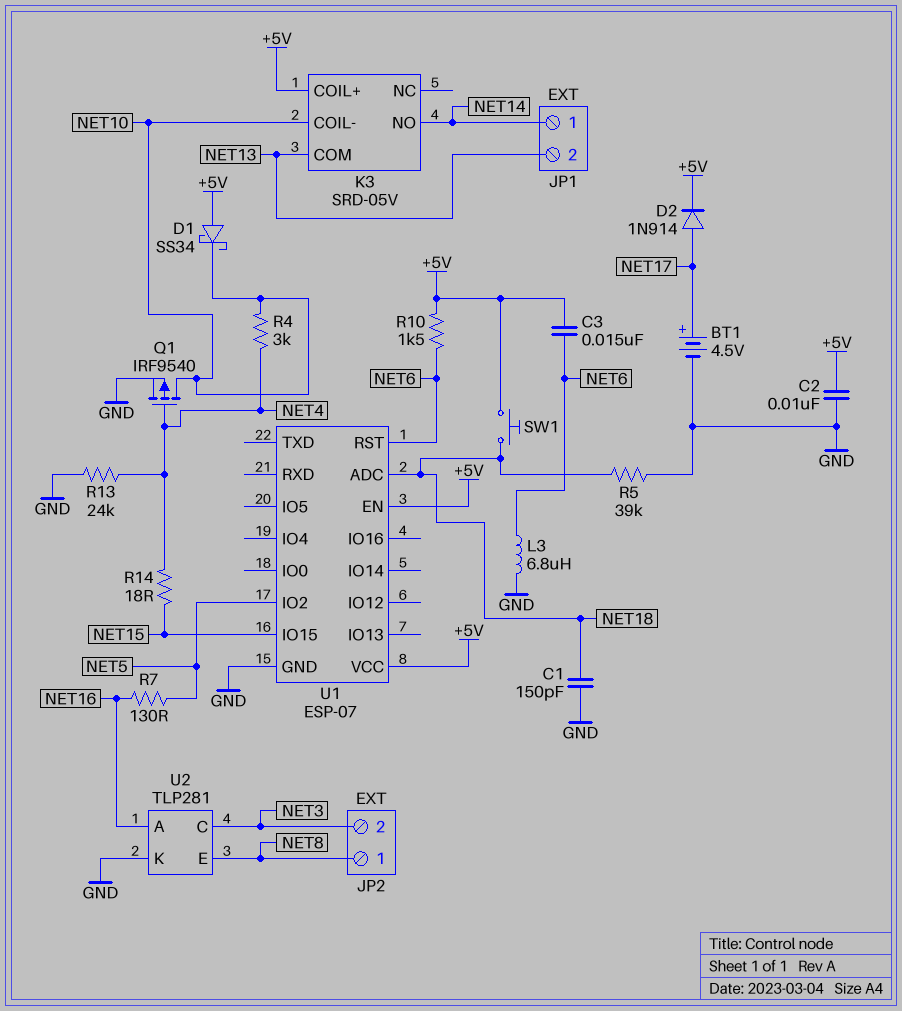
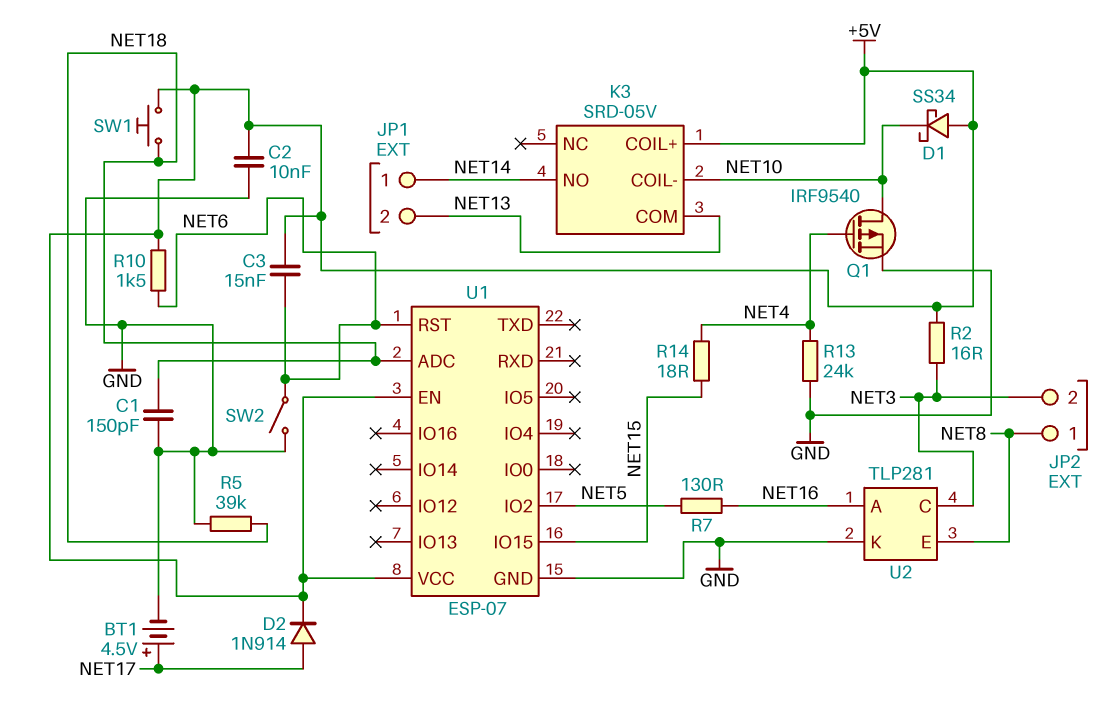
L3: 6.8uH (GND, NET6) -> none
R2: none -> 16 (+5V, NET3)
R4: 3k (NET4, NET10) -> none
SW2: none -> switch (GND, NET6)

